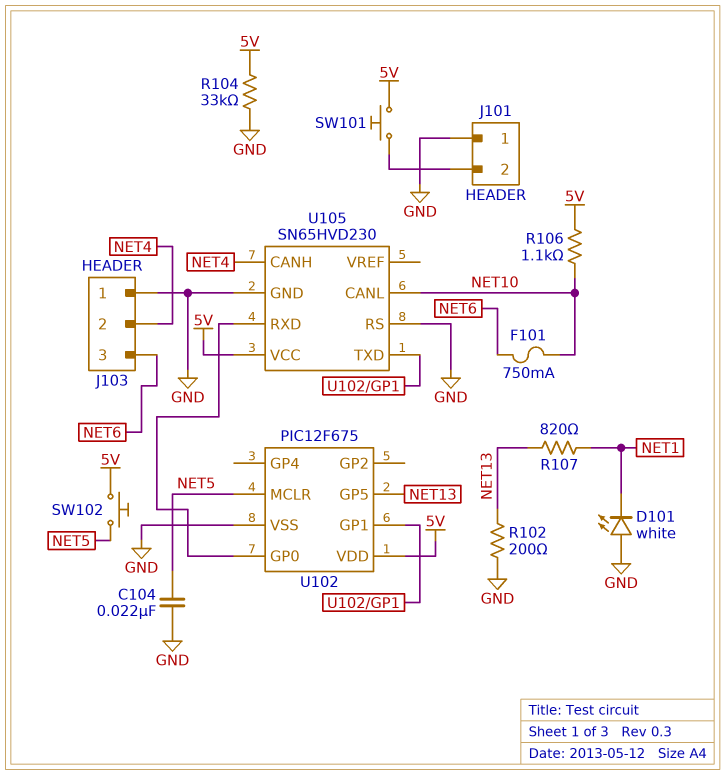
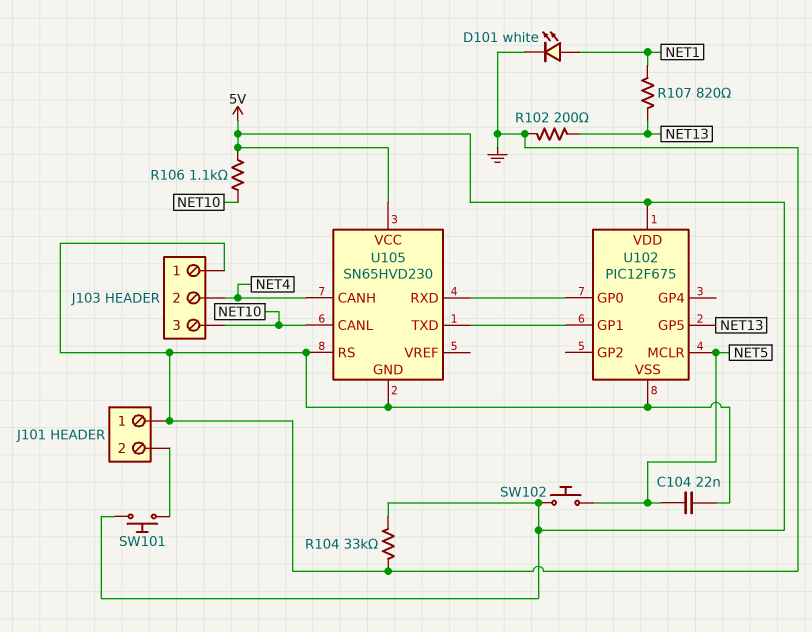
D101: LED white (A GND, K NET1) -> LED white (A NET1, K GND)
F101: 750mA (NET6, NET10) -> none
J103 pin 3: NET6 -> NET10

